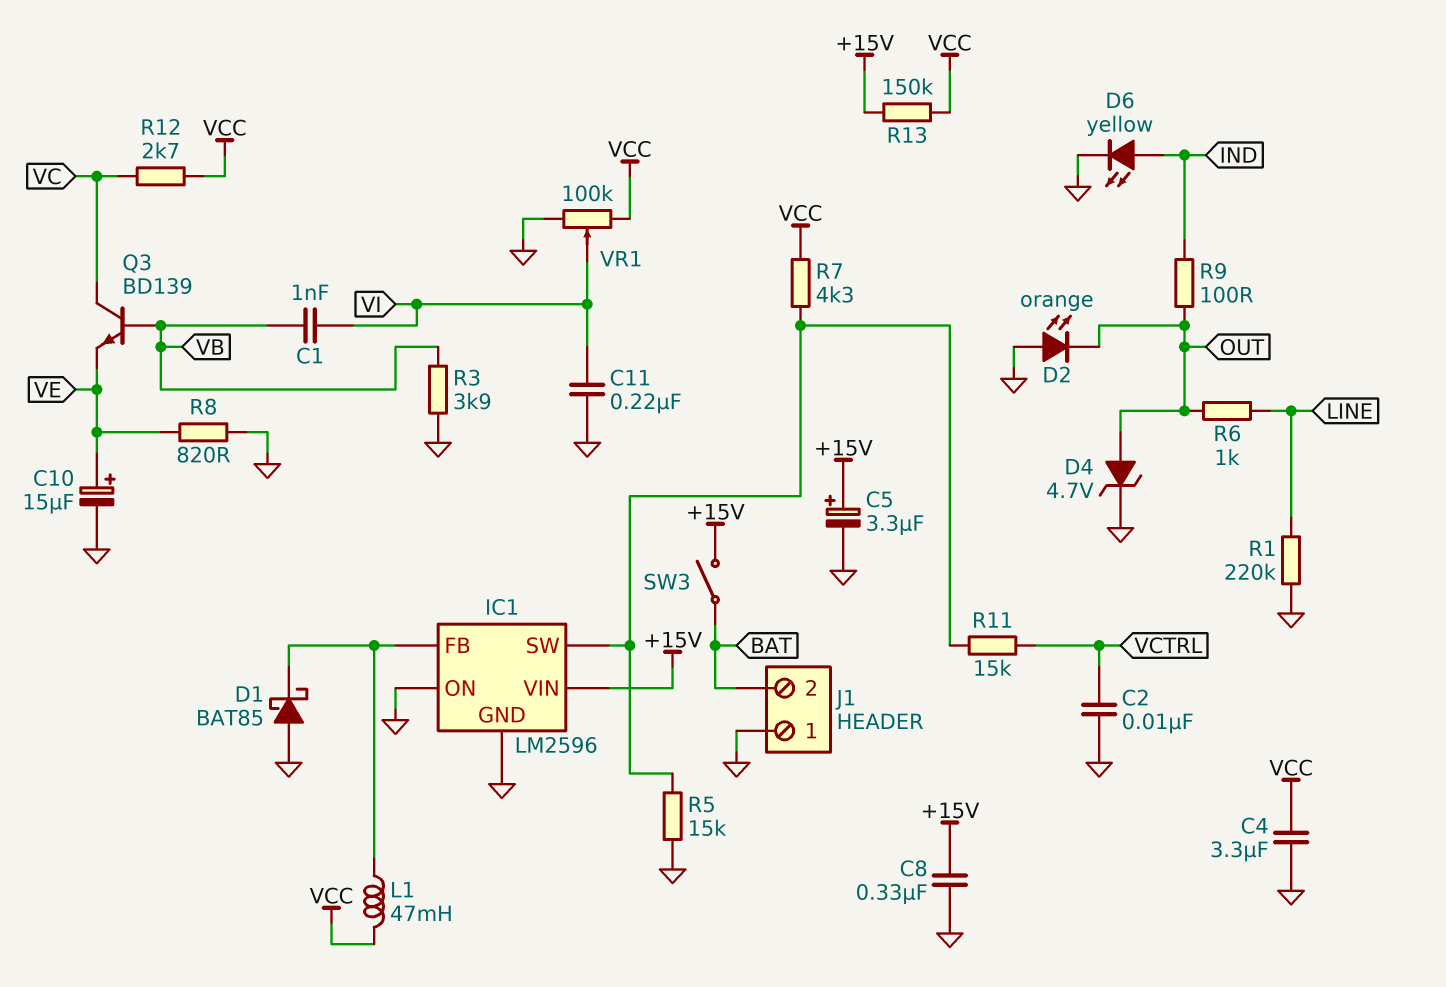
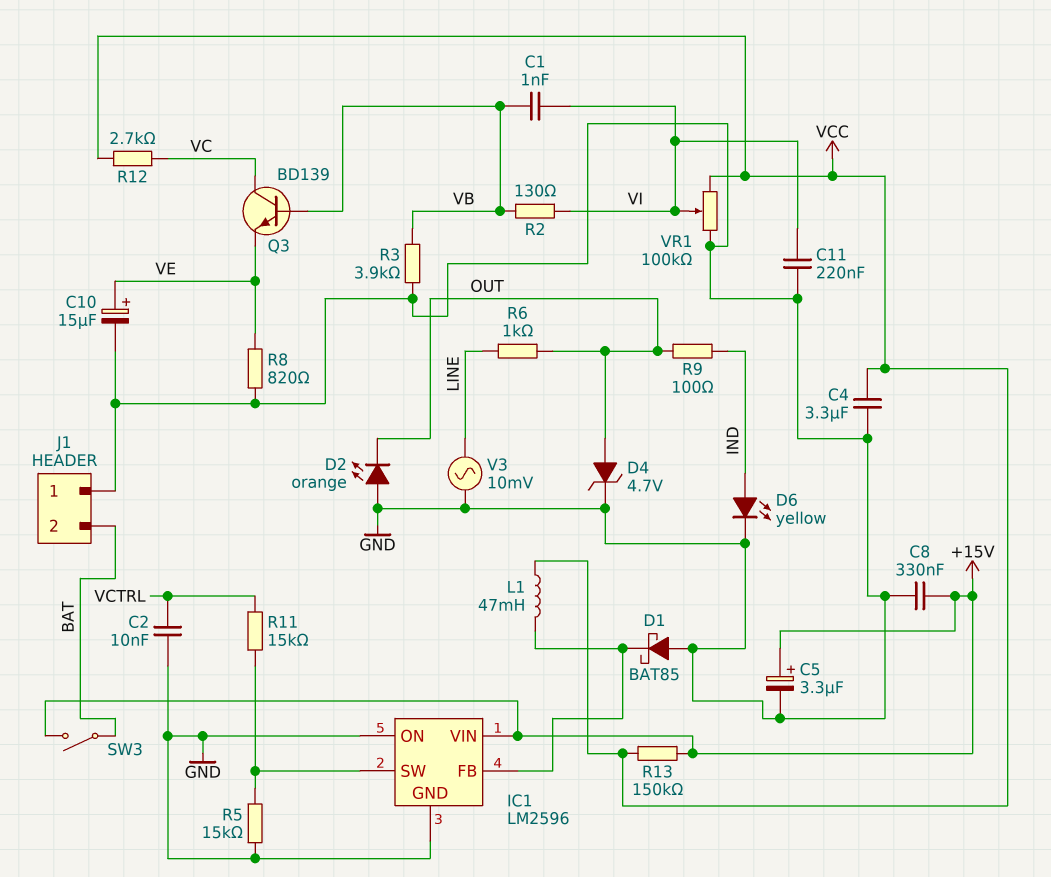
R1: 220k (GND, LINE) -> none
R2: none -> 130 (VB, VI)
R7: 4.3k (IC1/SW, VCC) -> none
V3: none -> AC 10mV (GND, LINE)

